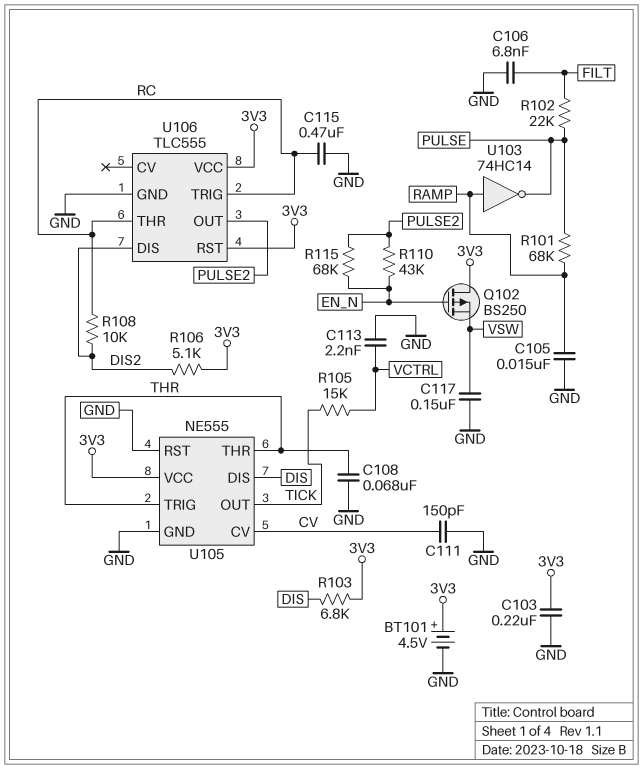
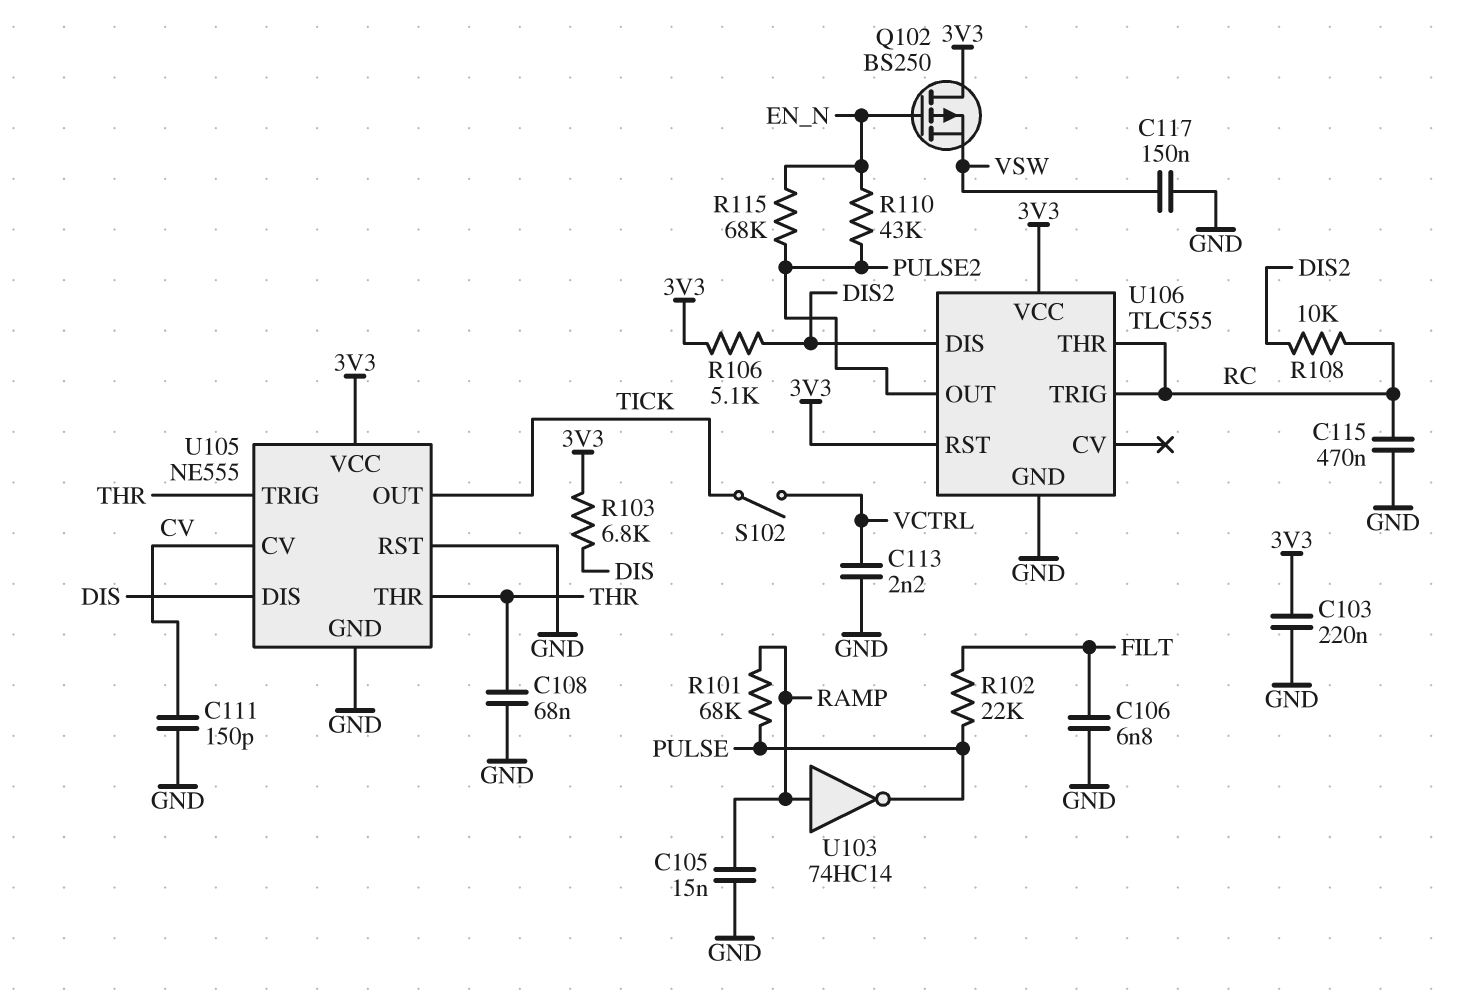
BT101: 4.5V (plus 3V3, minus GND) -> none
R105: 15k (TICK, VCTRL) -> none
S102: none -> switch (TICK, VCTRL)

